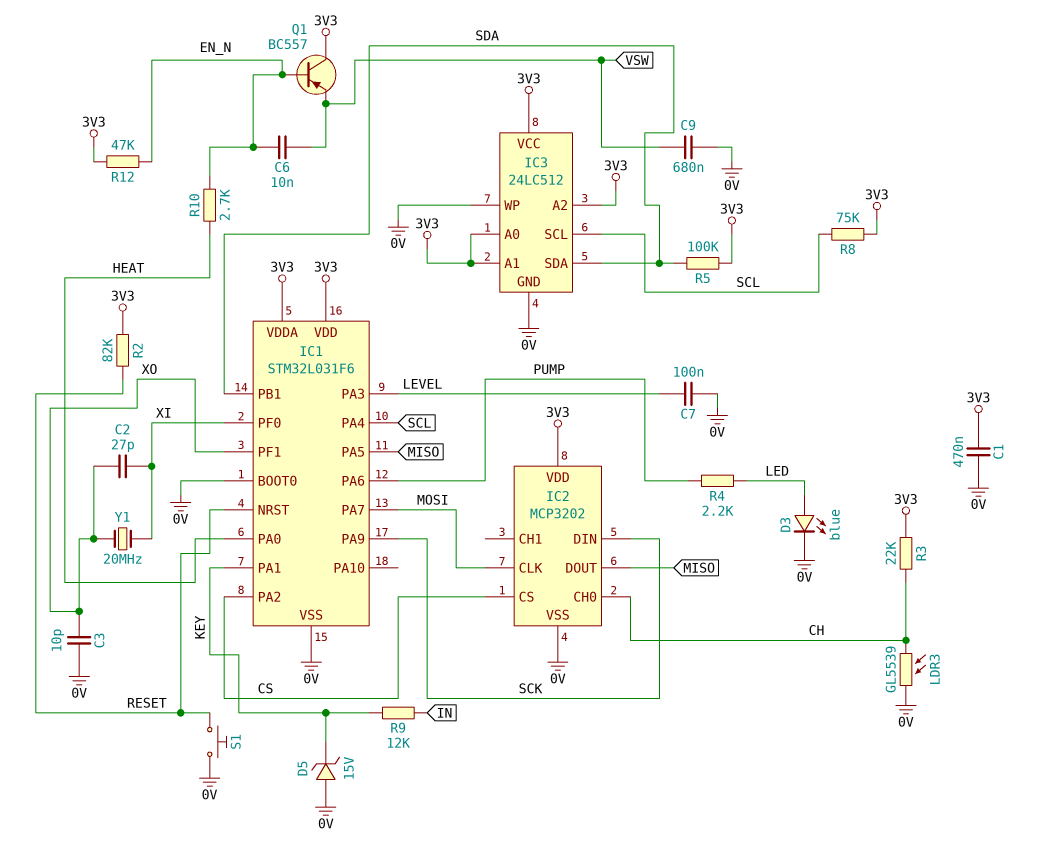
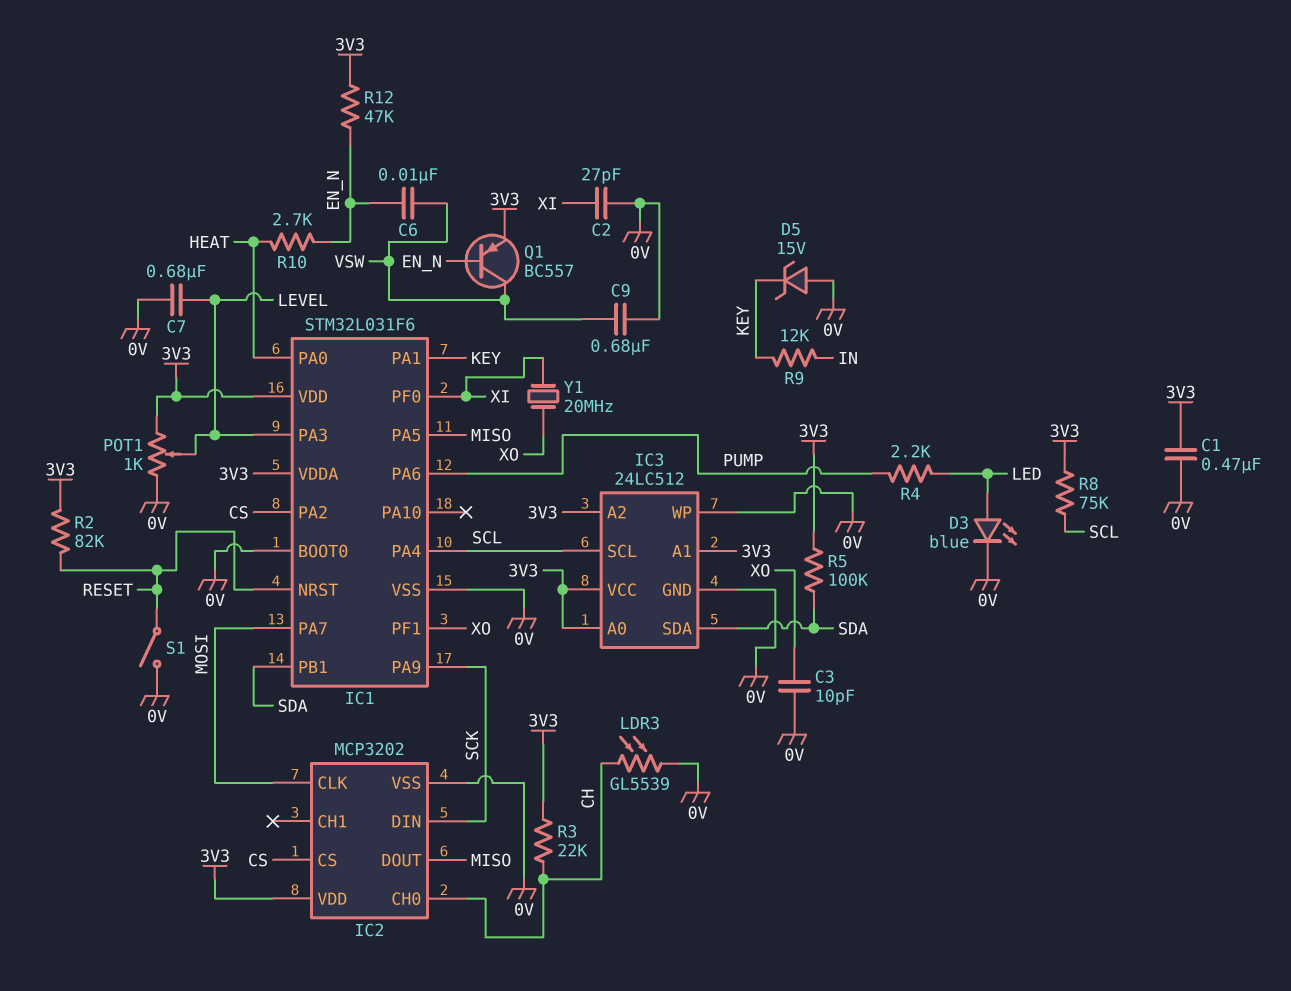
C2: 27pF (XI, XO) -> 27pF (0V, XI)
C7: 100nF (0V, LEVEL) -> 680nF (0V, LEVEL)
POT1: none -> 1k (0V, 3V3, wiper LEVEL)
Q1: PNP BC557 (B EN_N, C 3V3, E VSW) -> PNP BC557 (B EN_N, C VSW, E 3V3)
S1: button (0V, RESET) -> switch (0V, RESET)

